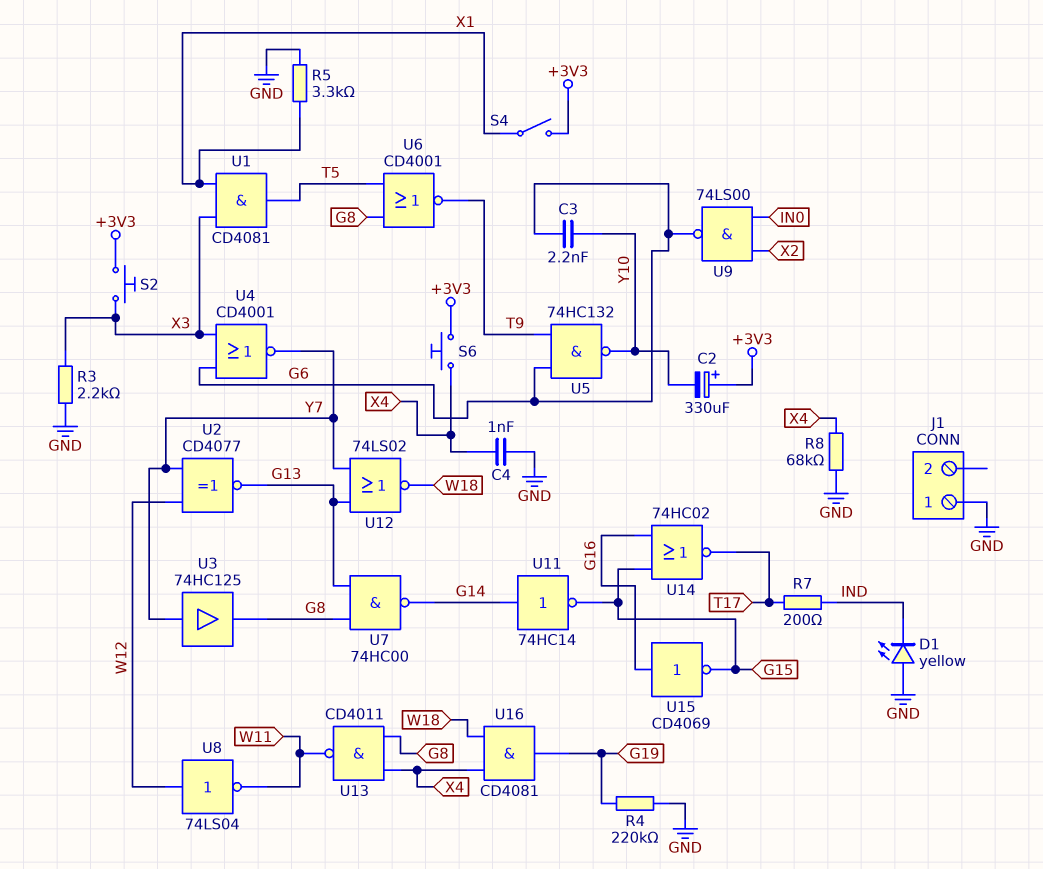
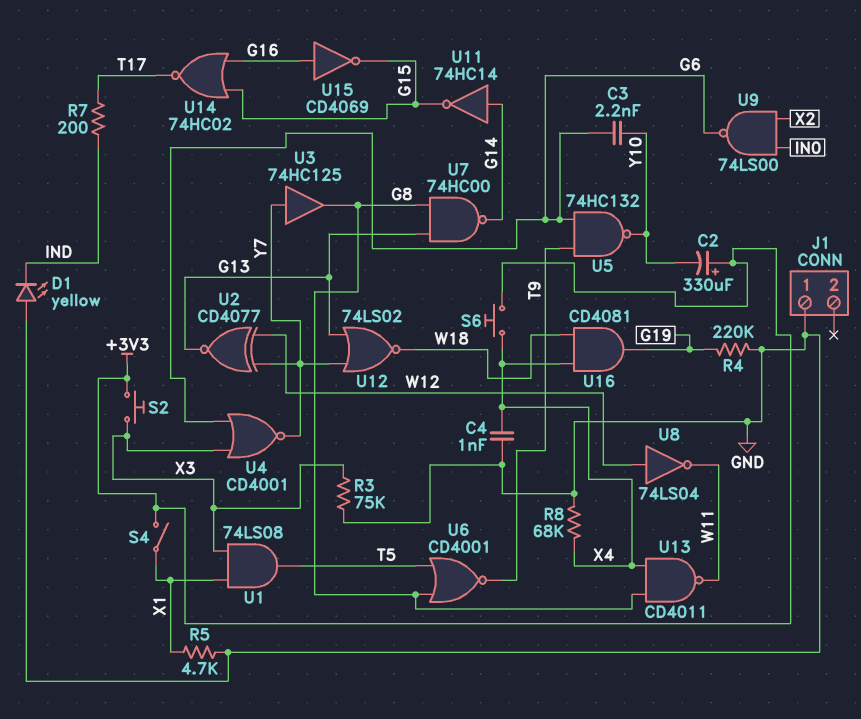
R3: 2.2k (GND, X3) -> 75k (GND, X3)
R5: 3.3k (GND, X1) -> 4.7k (GND, X1)
U1: AND CD4081 (in X1, in X3, out T5) -> AND 74LS08 (in X1, in X3, out T5)

